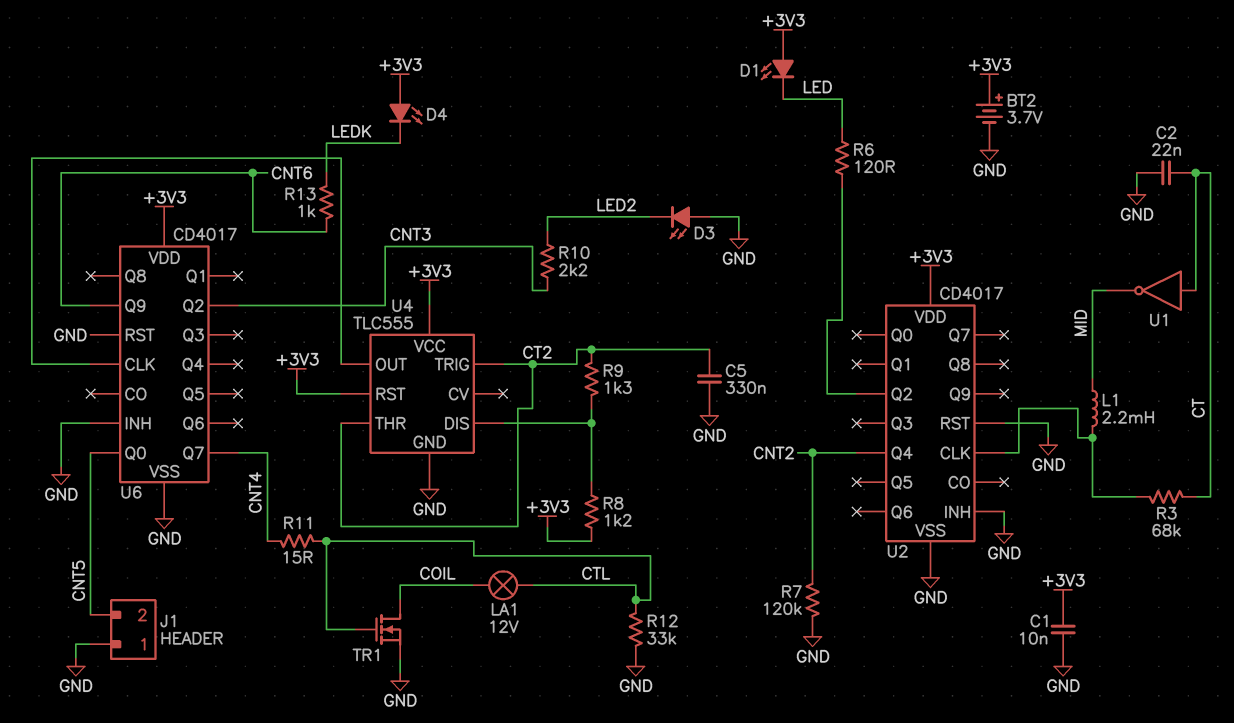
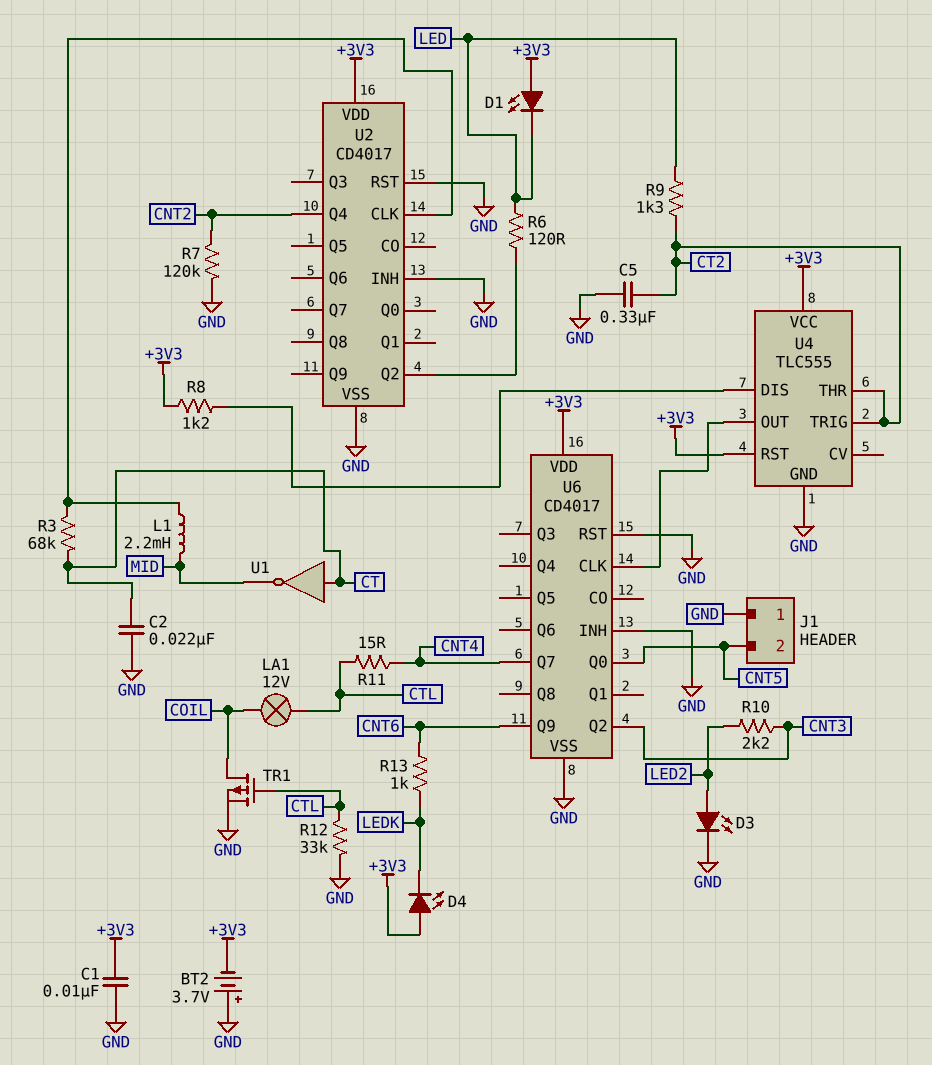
BT2: 3.7V (plus +3V3, minus GND) -> 3.7V (plus GND, minus +3V3)
D3: LED (A GND, K LED2) -> LED (A LED2, K GND)
R9: 1.3k (CT2, U4/DIS) -> 1.3k (CT2, LED)
TR1: NMOS (G CTL, D COIL, S GND) -> PMOS (G CTL, D COIL, S GND)

